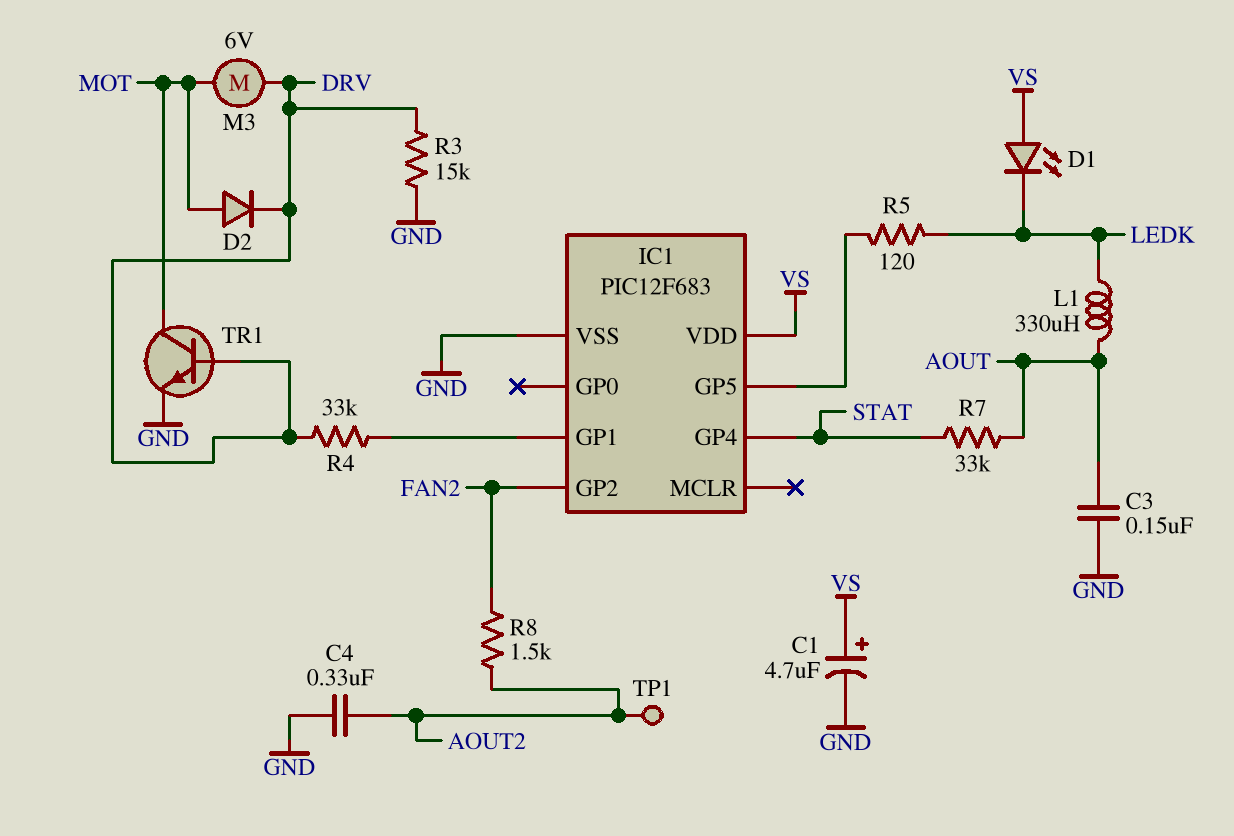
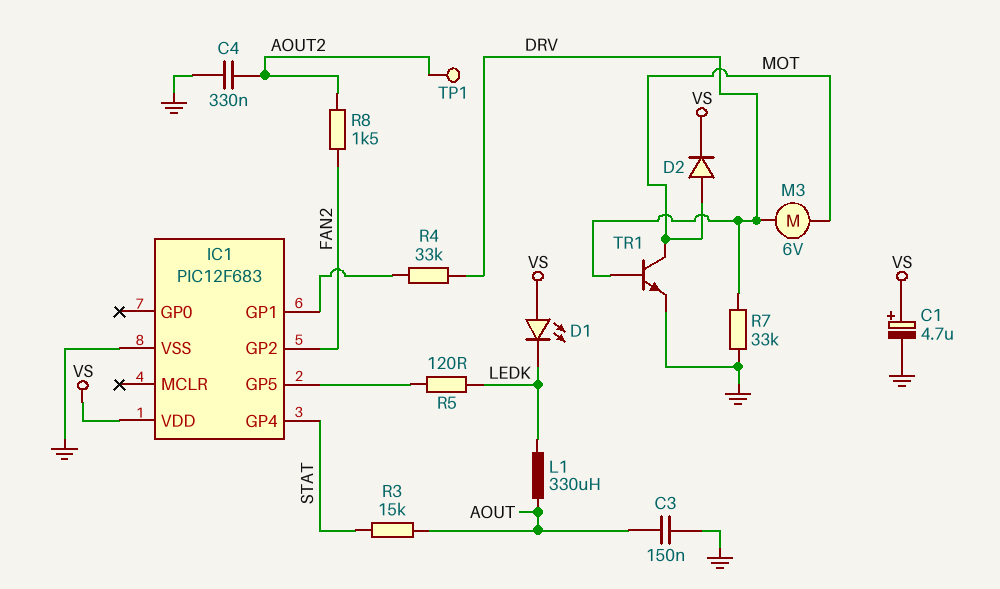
D2: diode (A MOT, K DRV) -> diode (A MOT, K VS)
R3: 15k (DRV, GND) -> 15k (AOUT, STAT)
R7: 33k (AOUT, STAT) -> 33k (DRV, GND)

